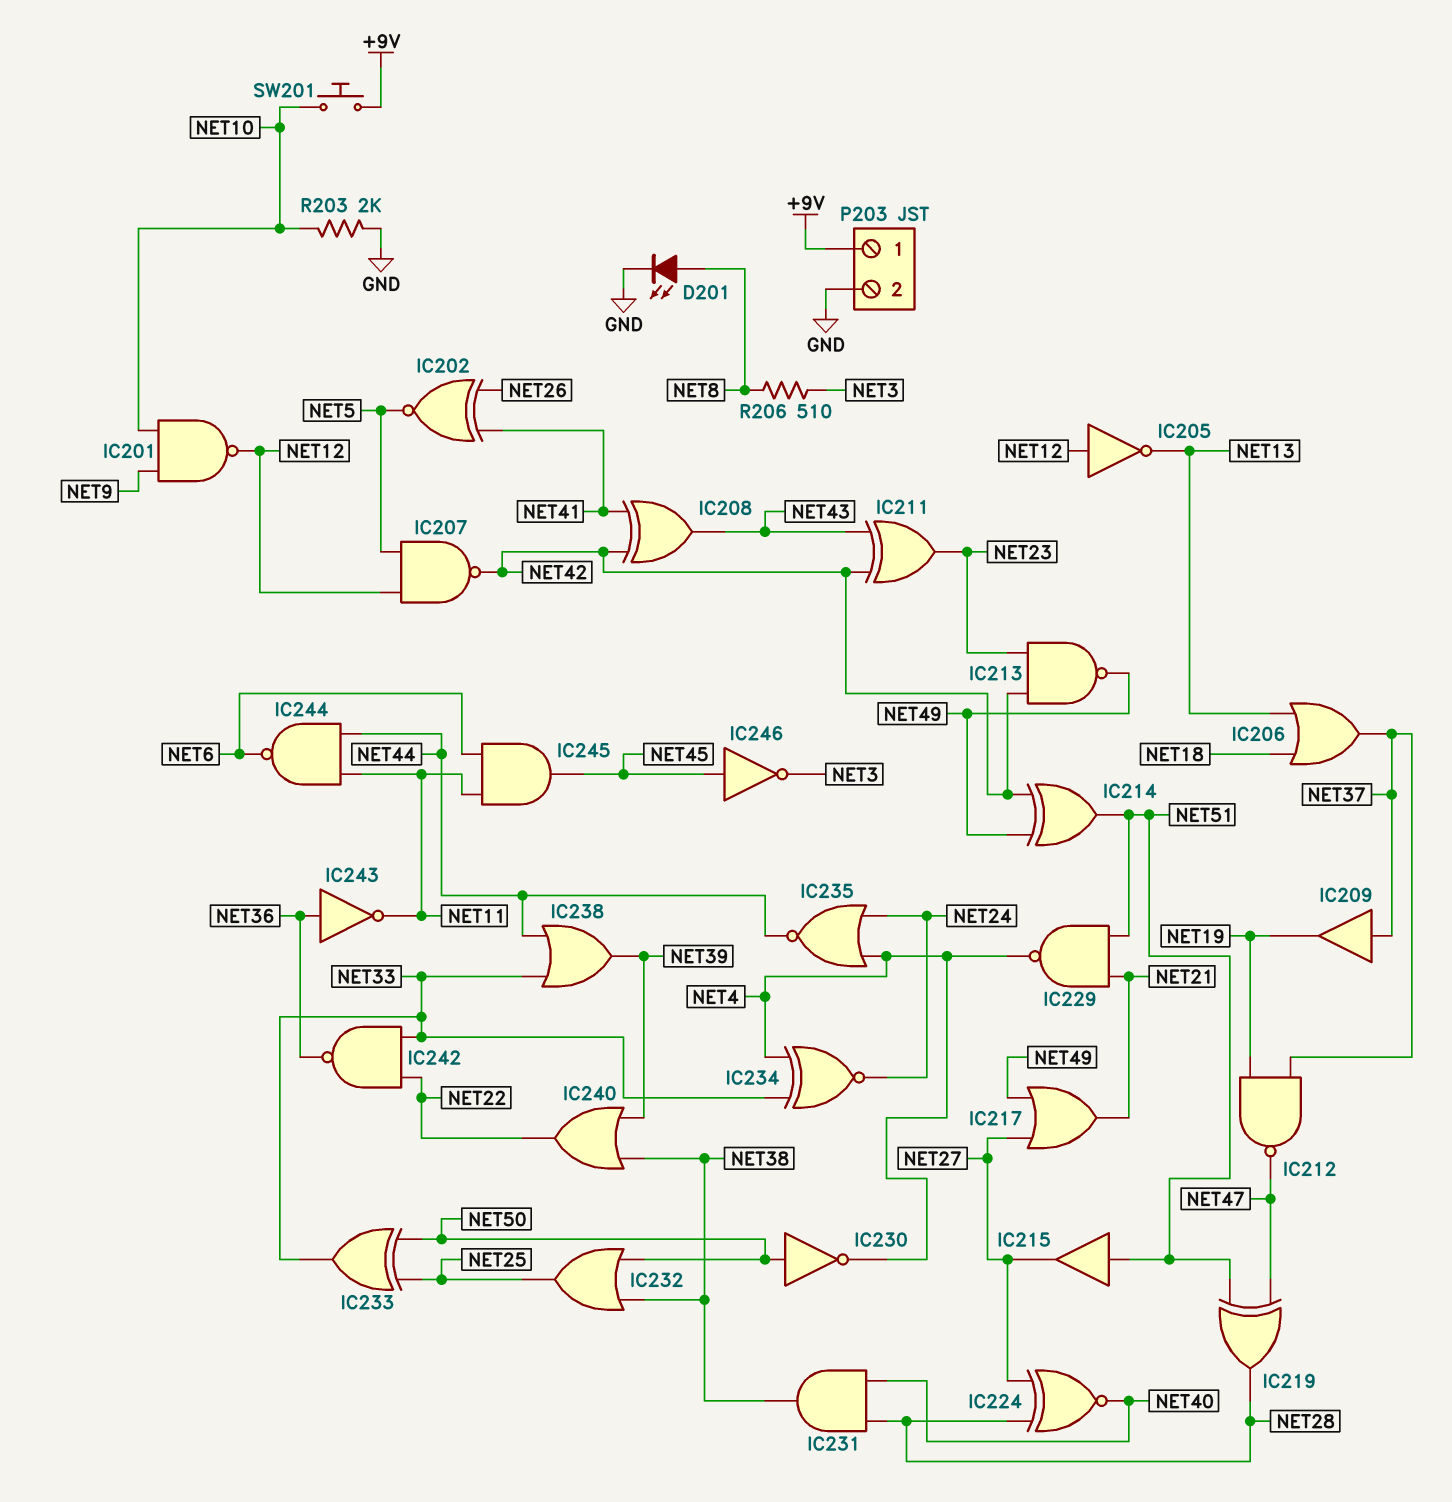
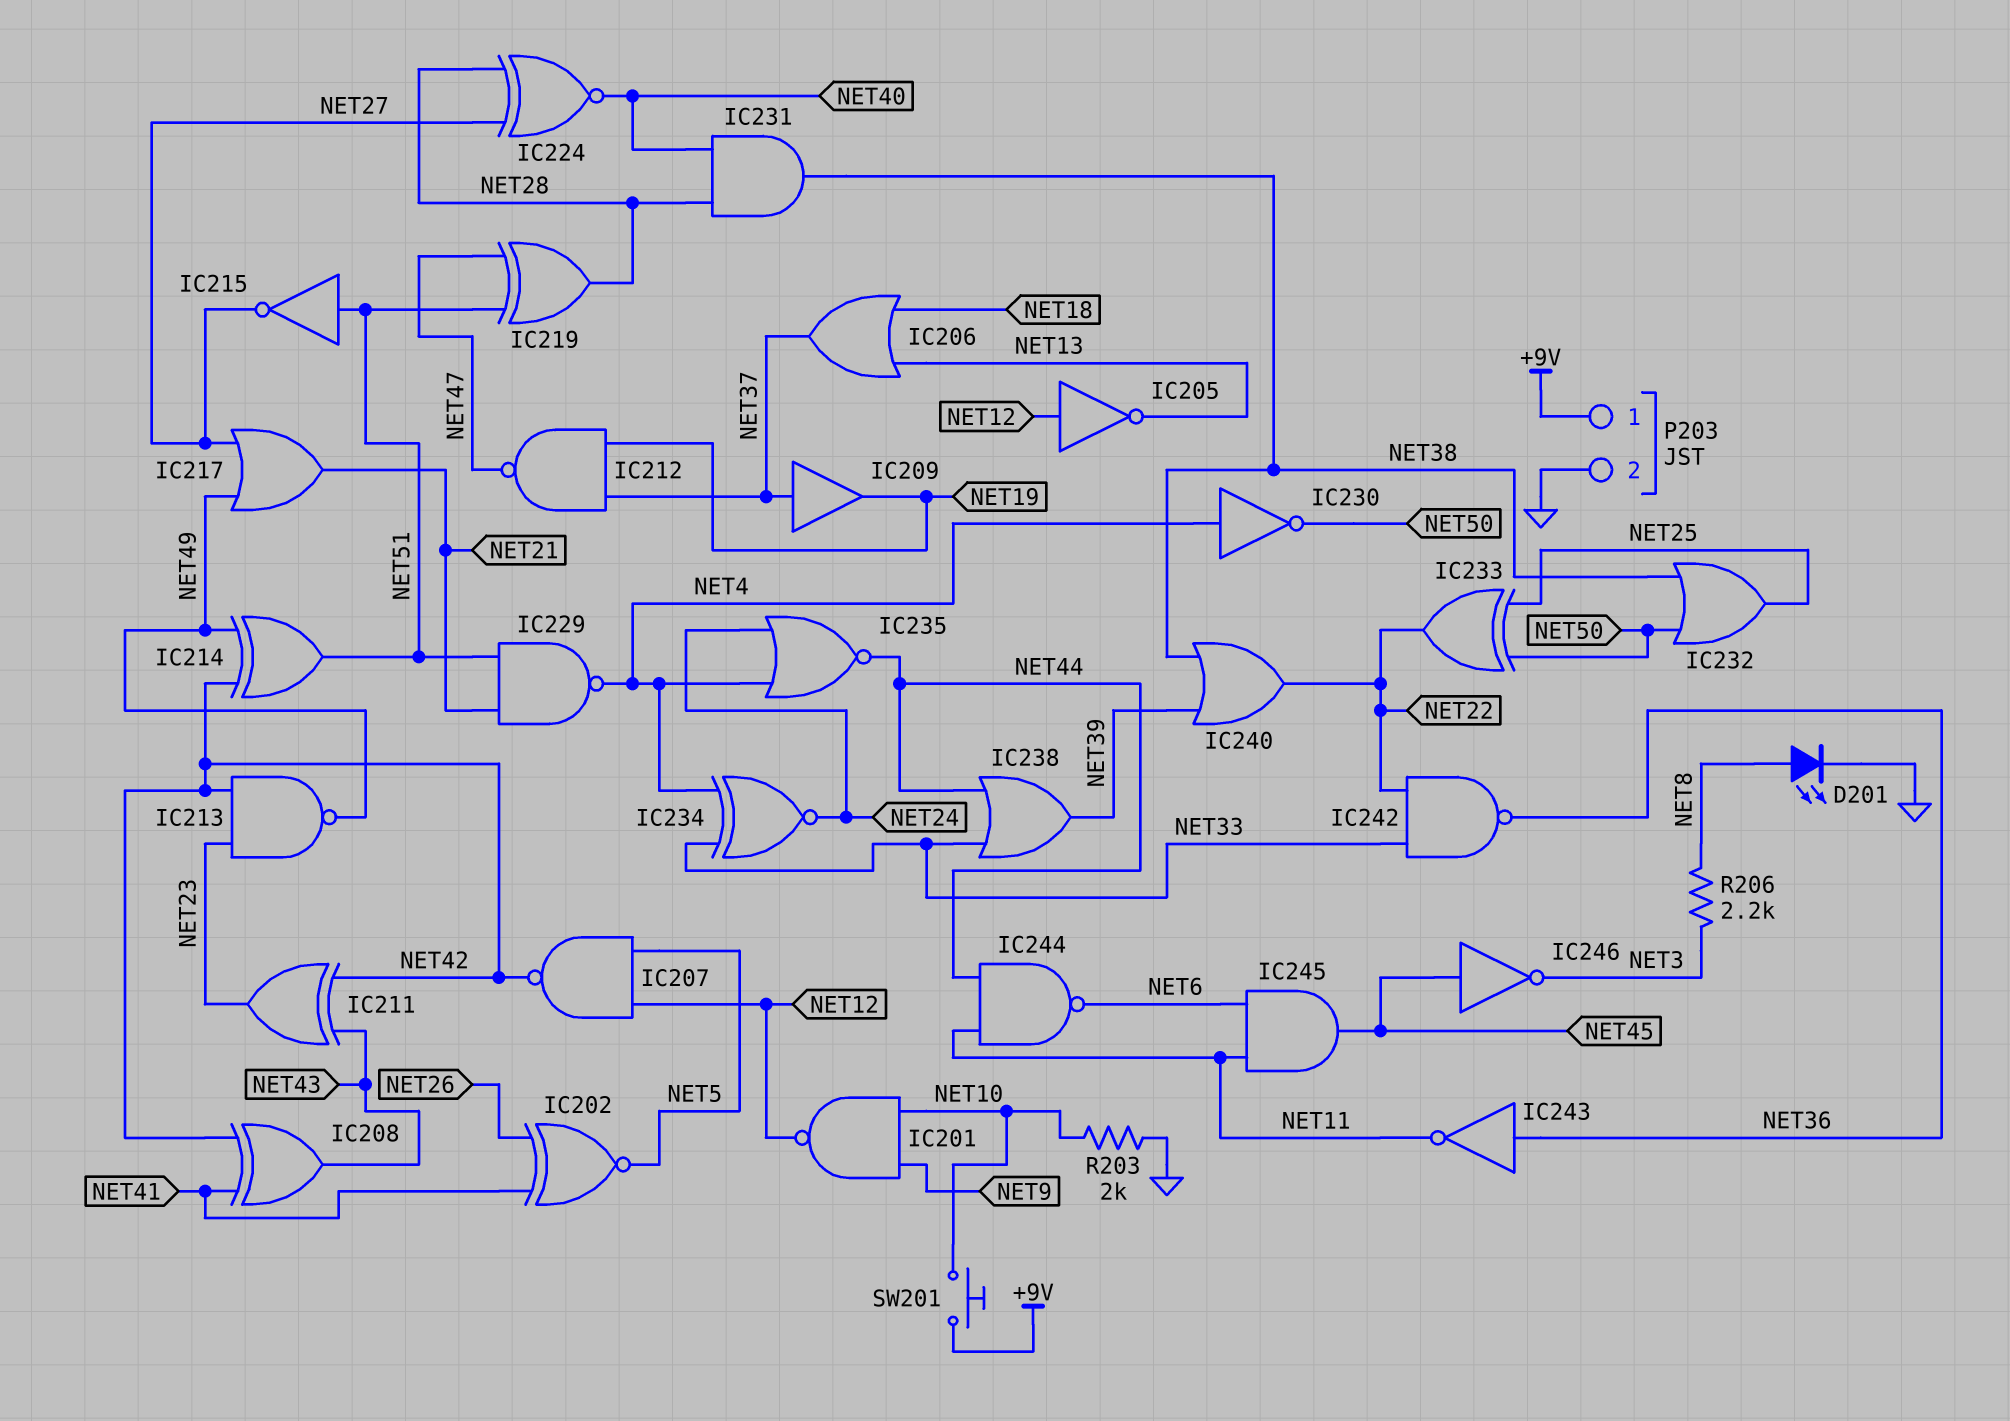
IC215: buffer (in NET51, out NET27) -> NOT (in NET51, out NET27)
IC230: NOT (in NET50, out NET4) -> NOT (in NET4, out NET50)
IC233: XOR (in NET25, in NET50, out NET33) -> XOR (in NET25, in NET50, out NET22)
R206: 510 (NET3, NET8) -> 2.2k (NET3, NET8)

